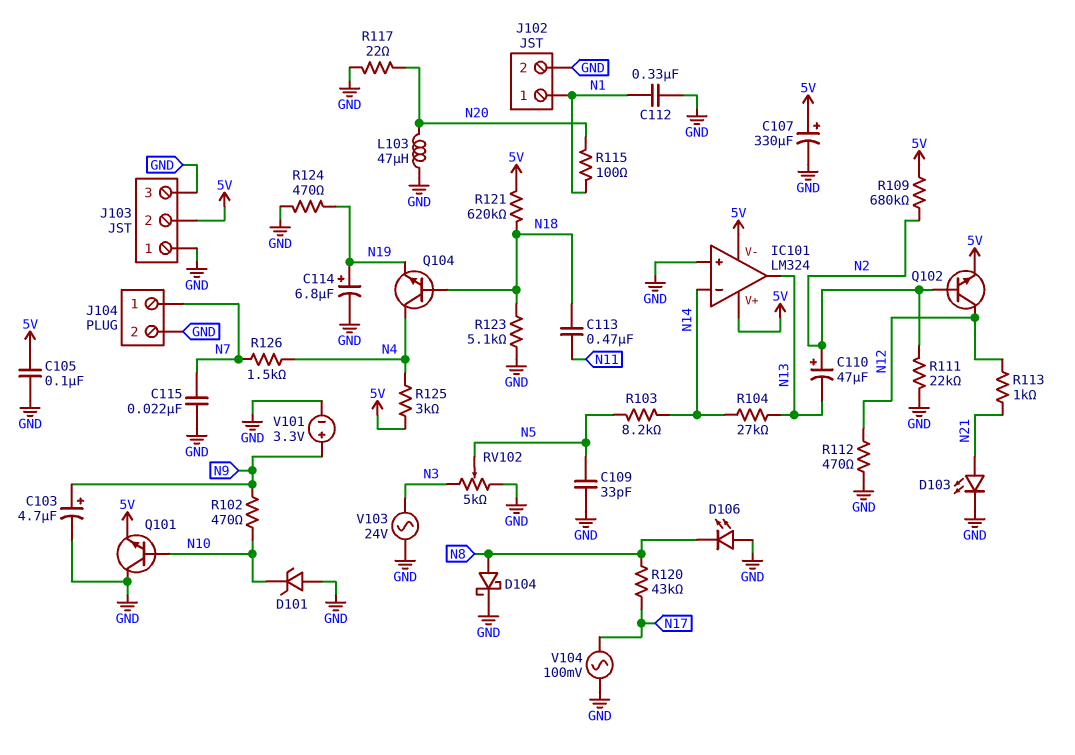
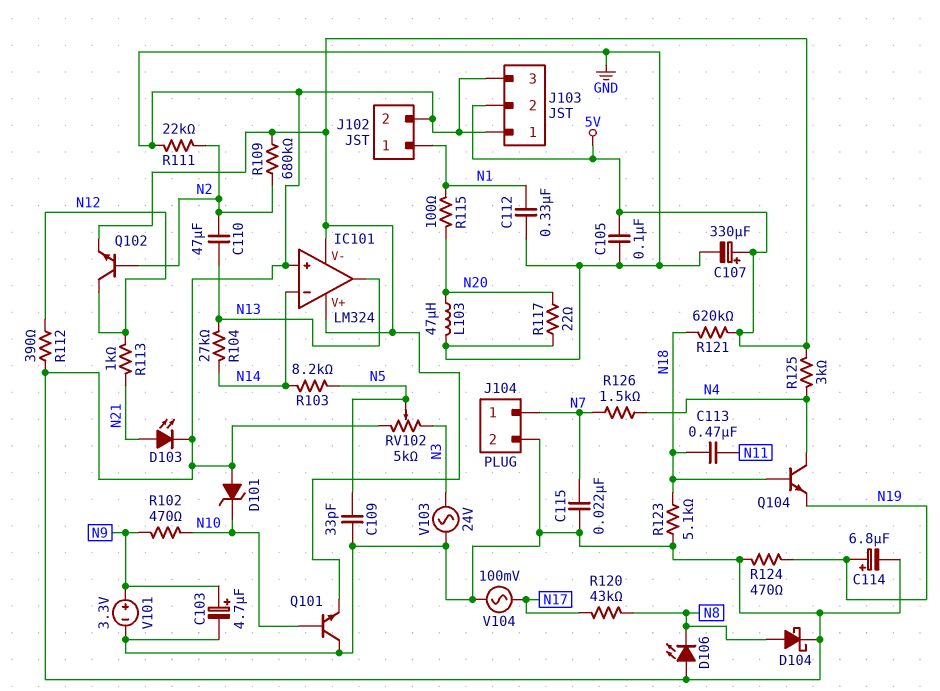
C110: 47uF (plus N2, minus N13) -> 47uF (N2, N13)
R112: 470 (GND, N12) -> 390 (GND, N12)

